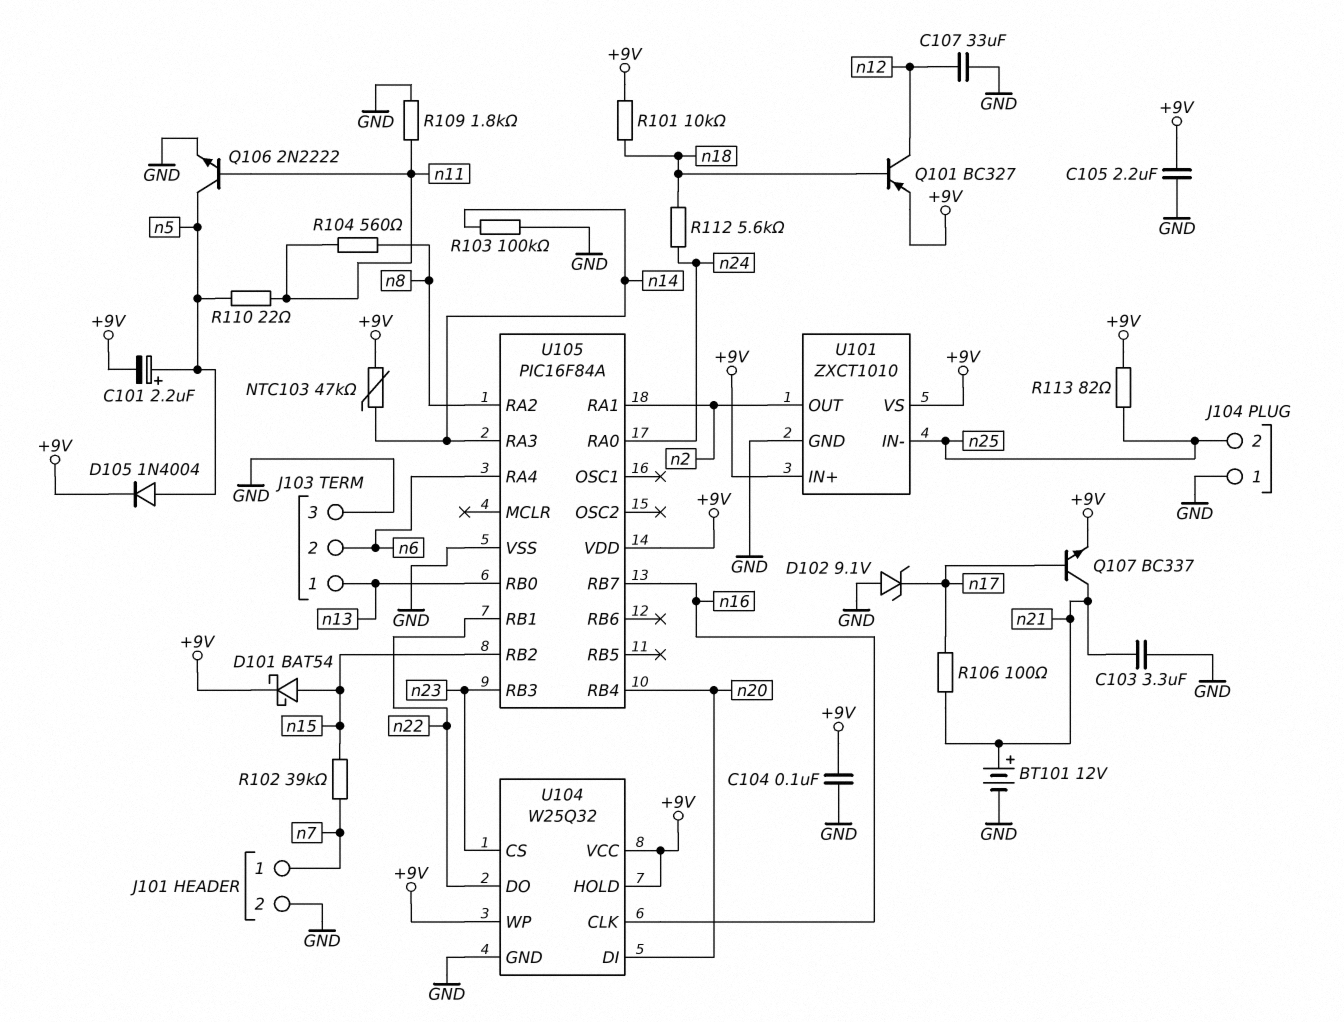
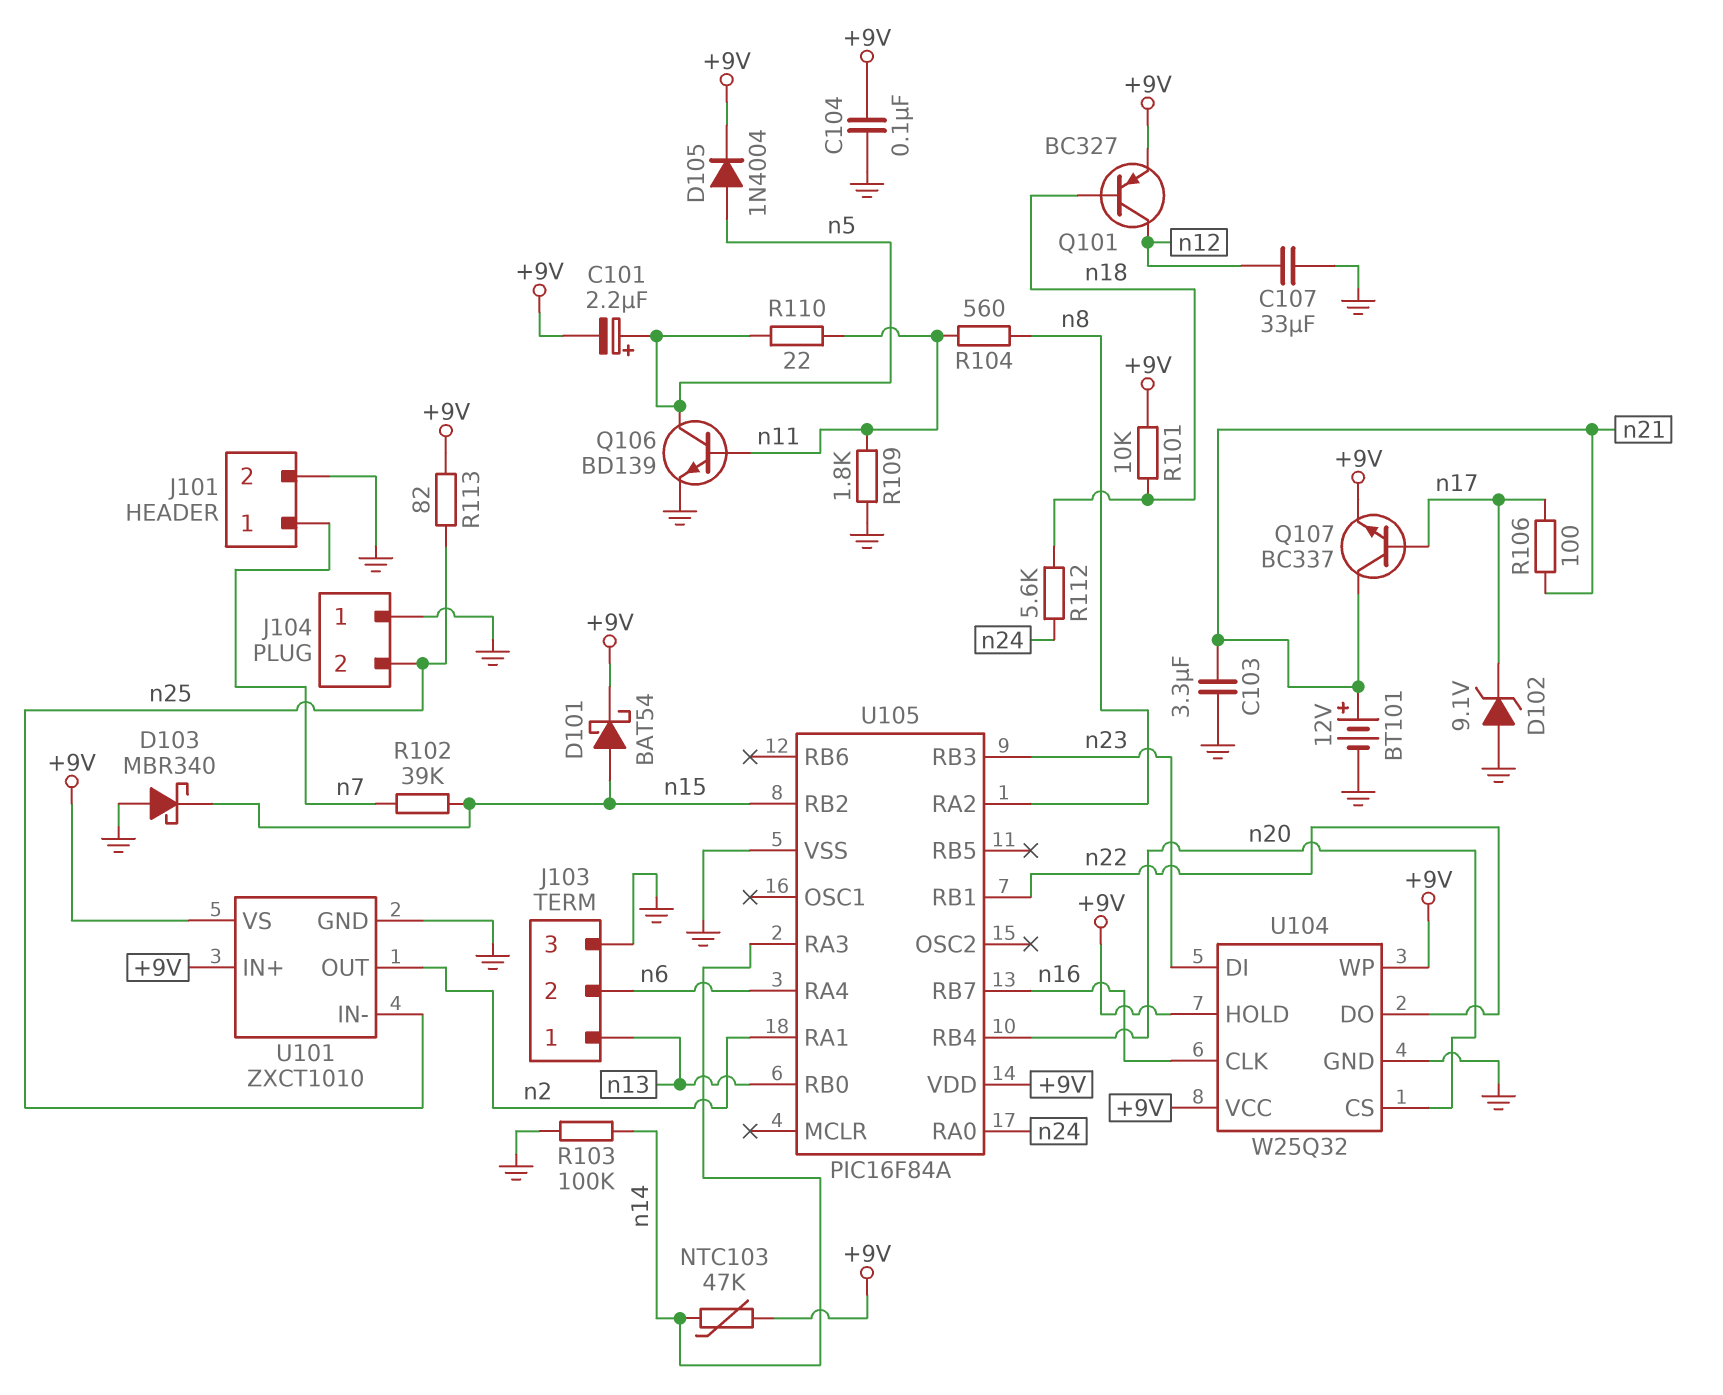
C105: 2.2uF (+9V, GND) -> none
D103: none -> schottky MBR340 (A GND, K n15)
Q106: NPN 2N2222 (B n11, C n5, E GND) -> NPN BD139 (B n11, C n5, E GND)
U104 pin CS: n23 -> n20
U104 pin DI: n20 -> n23

